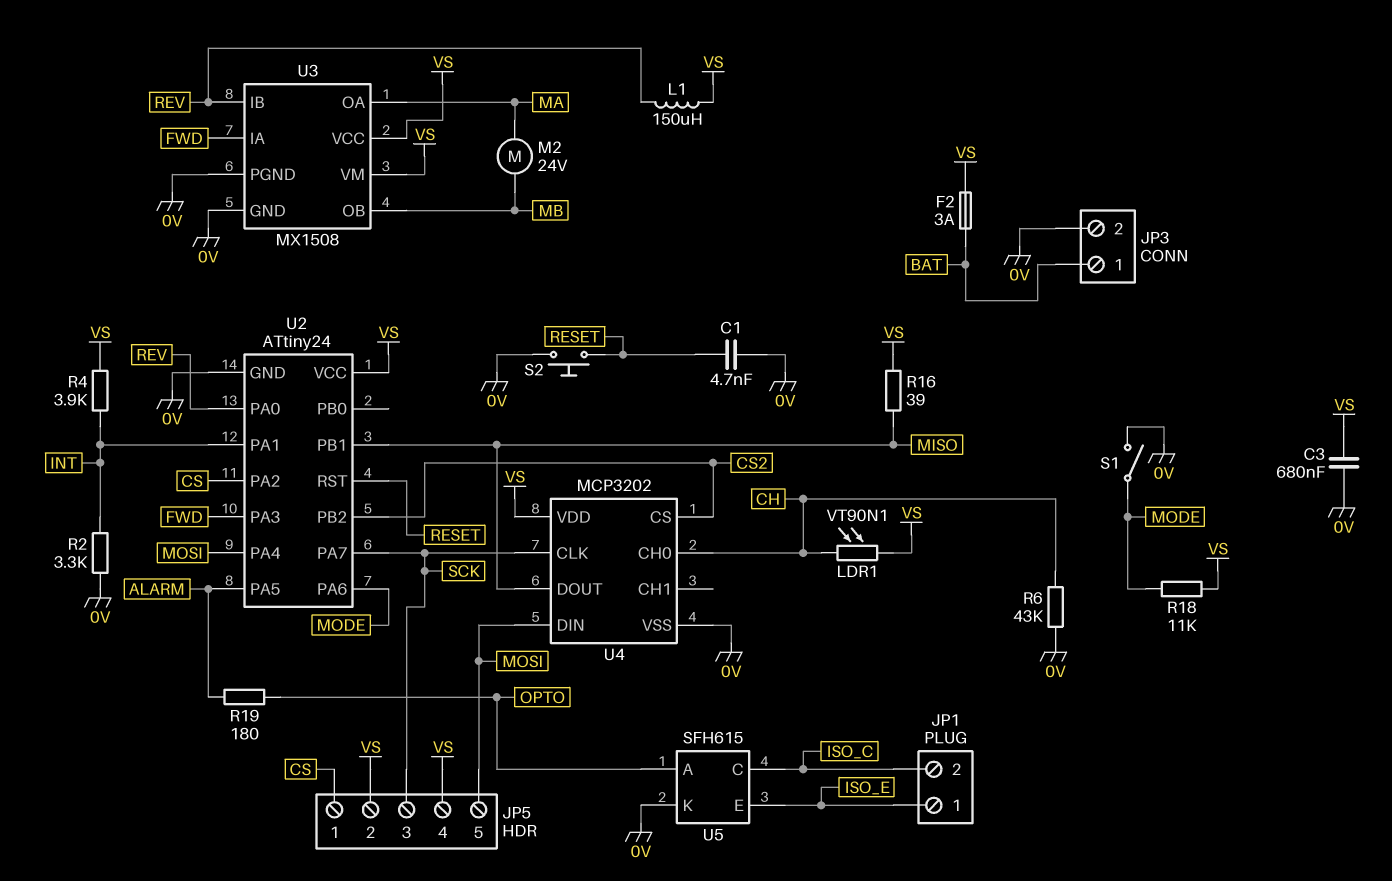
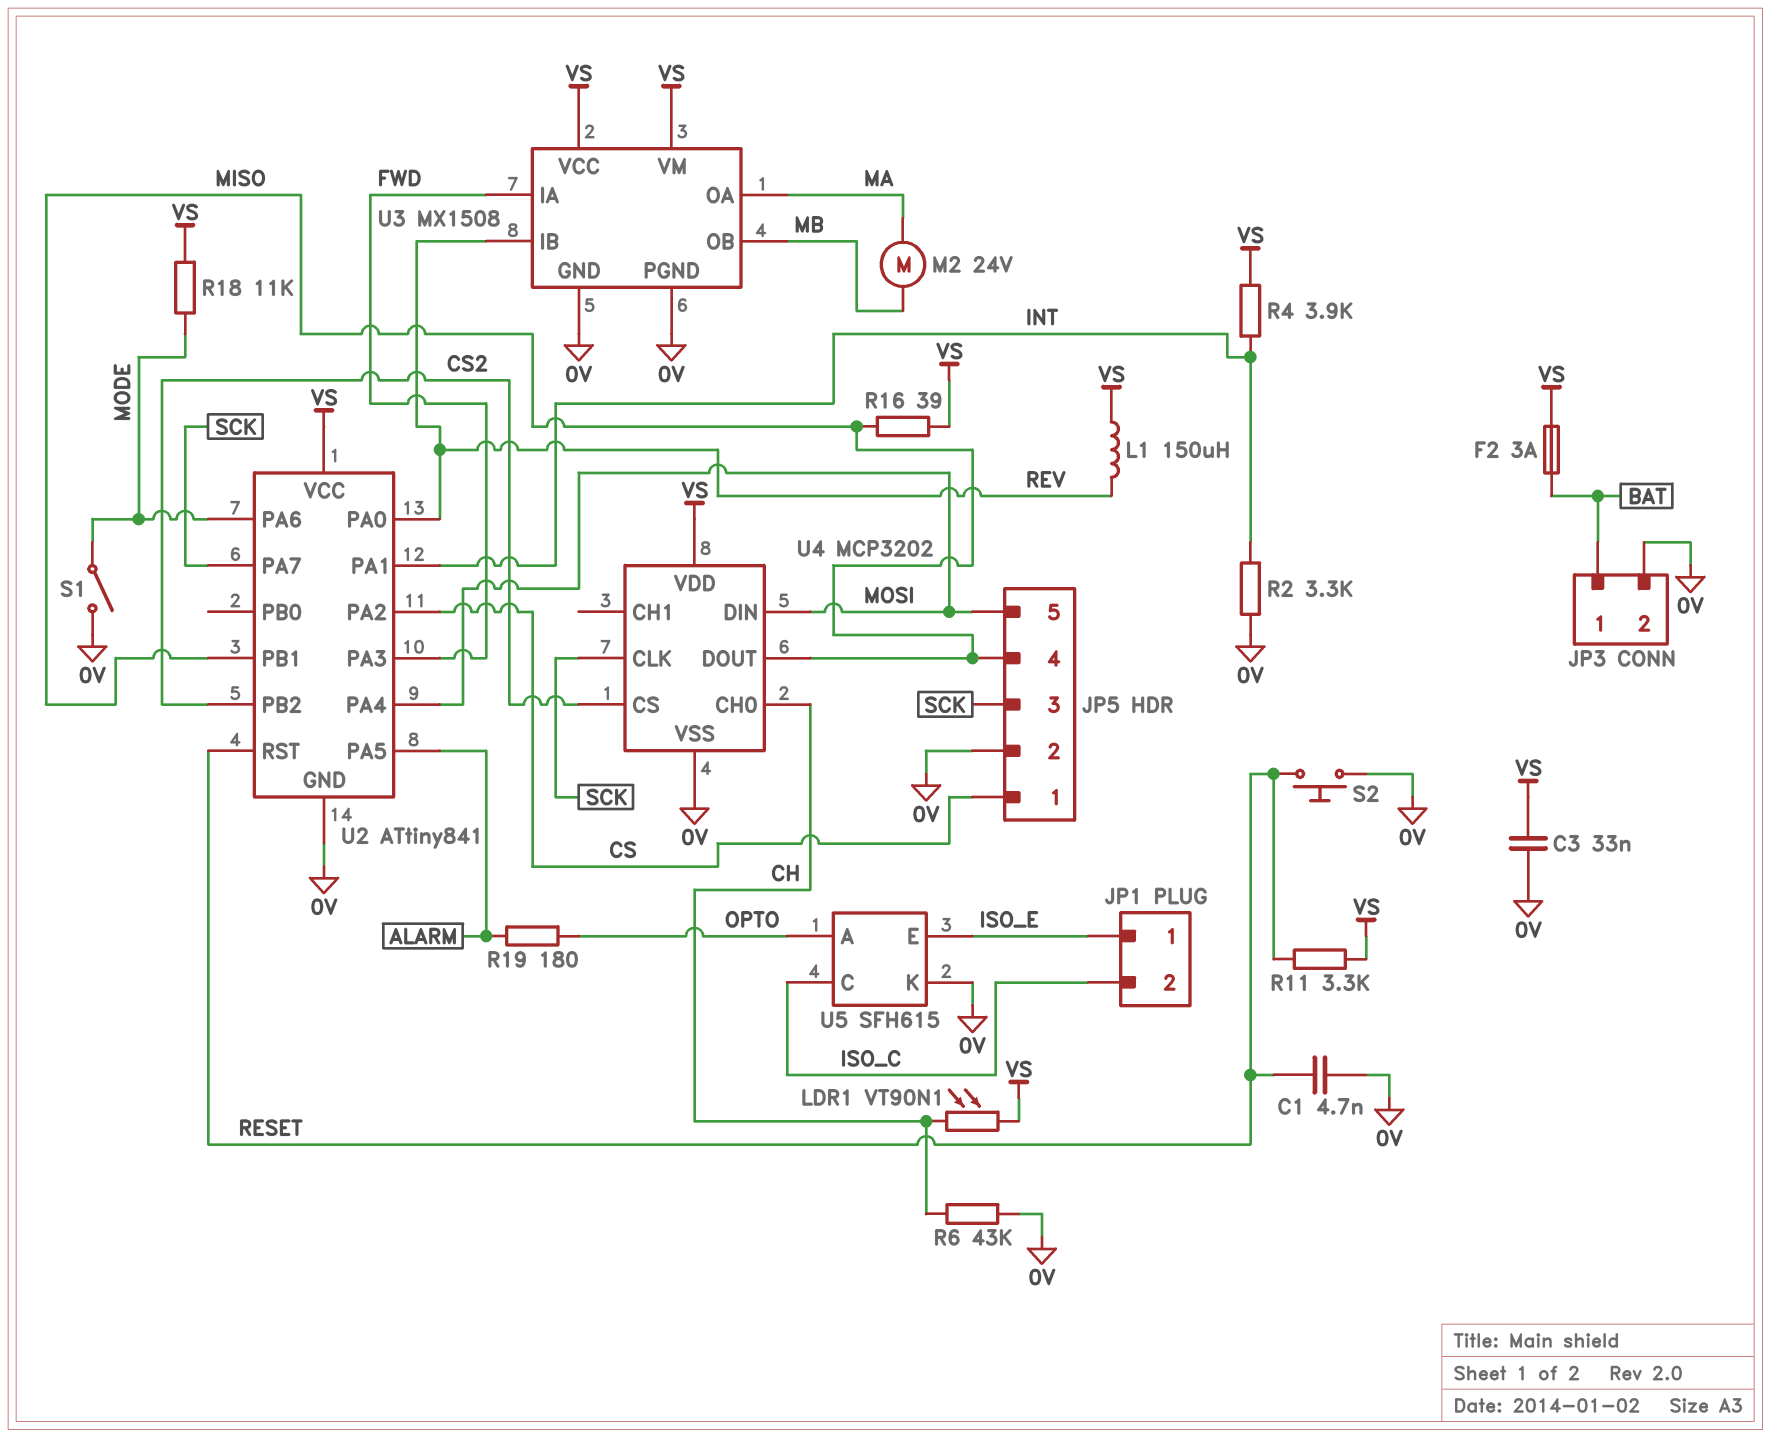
C3: 680nF (0V, VS) -> 33nF (0V, VS)
JP5 pin 2: VS -> 0V
JP5 pin 4: VS -> MISO
R11: none -> 3.3k (RESET, VS)
U2: ATtiny24 -> ATtiny841

